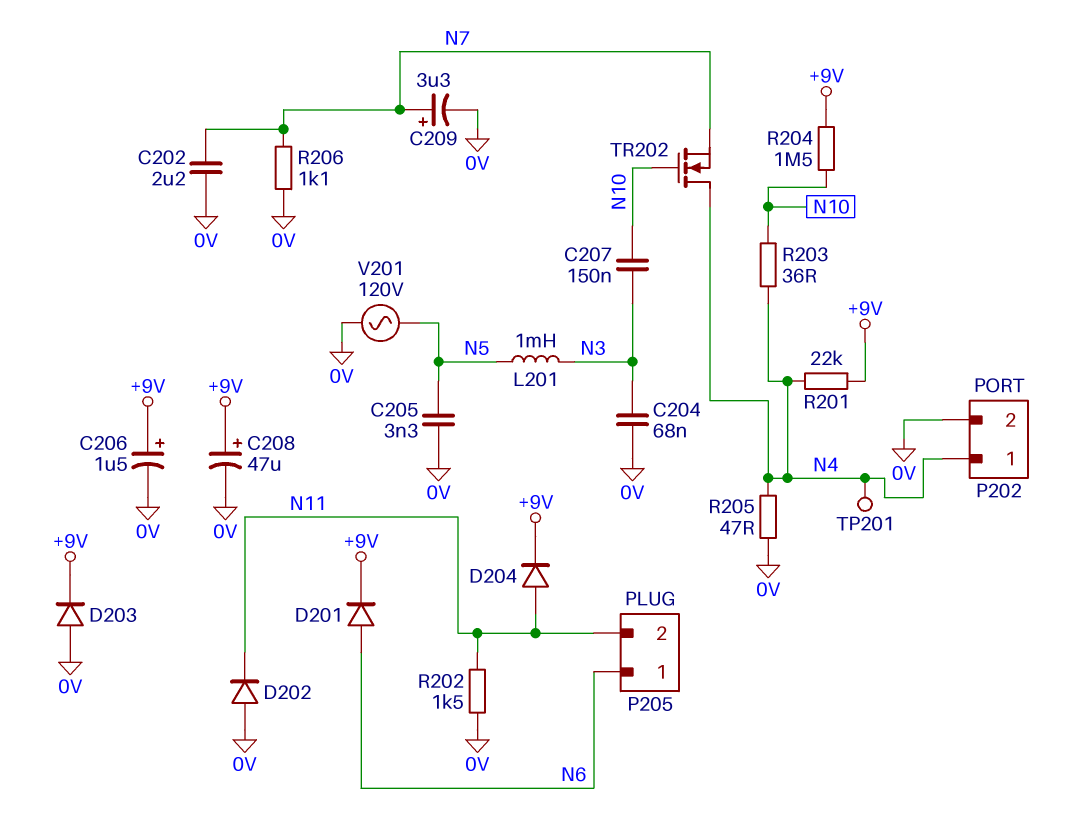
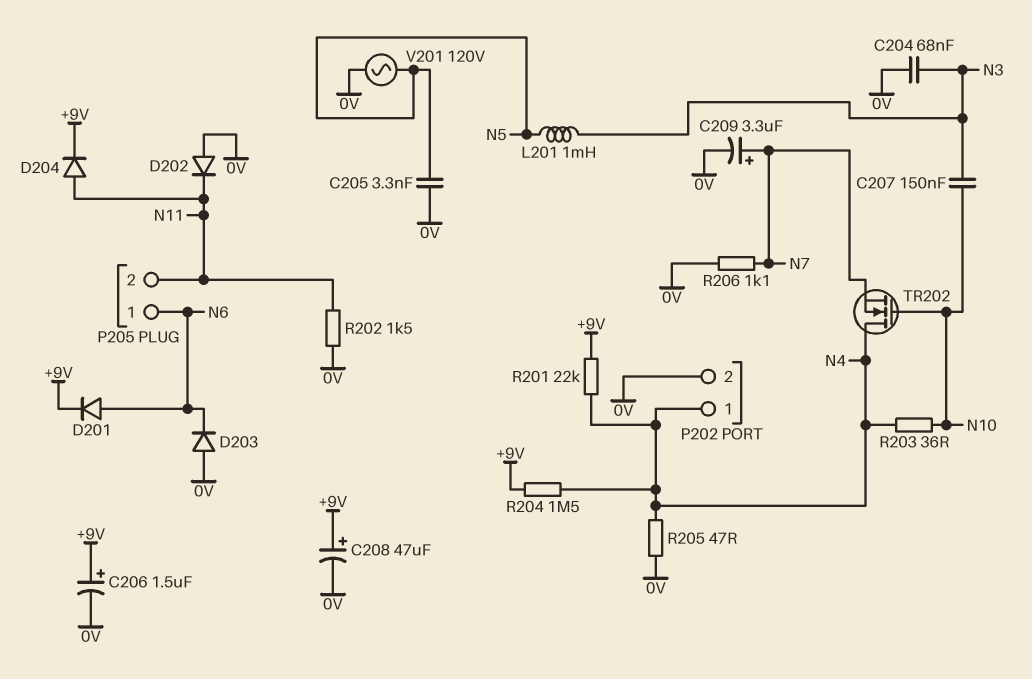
C202: 2.2uF (0V, N7) -> none
D203: diode (A 0V, K +9V) -> diode (A 0V, K N6)
R204: 1.5M (+9V, N10) -> 1.5M (+9V, N4)
TP201: test point (N4) -> none

